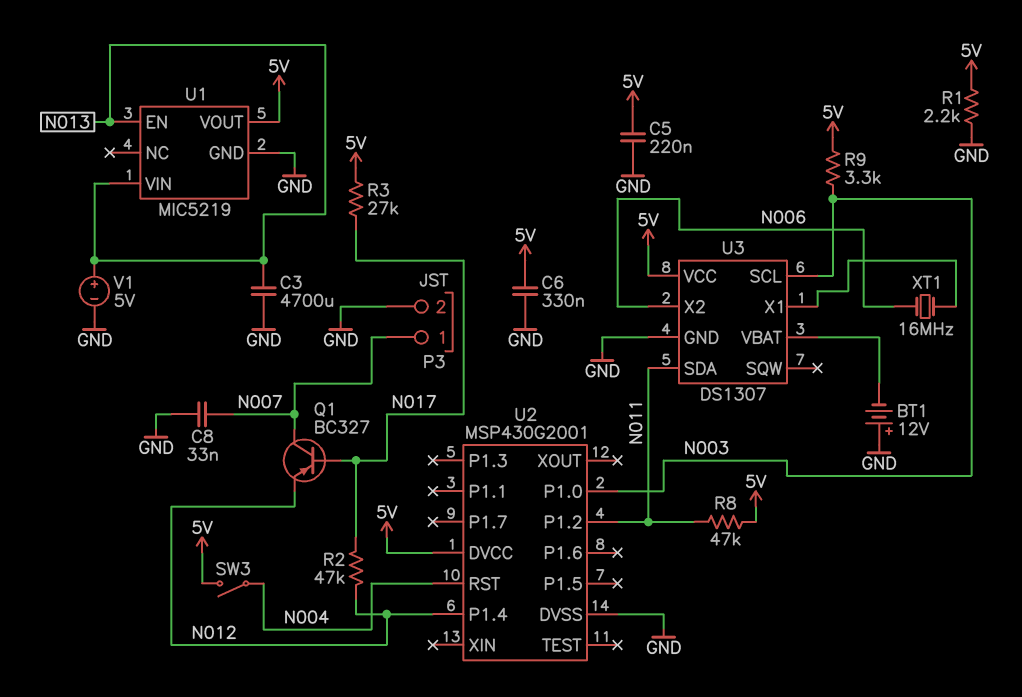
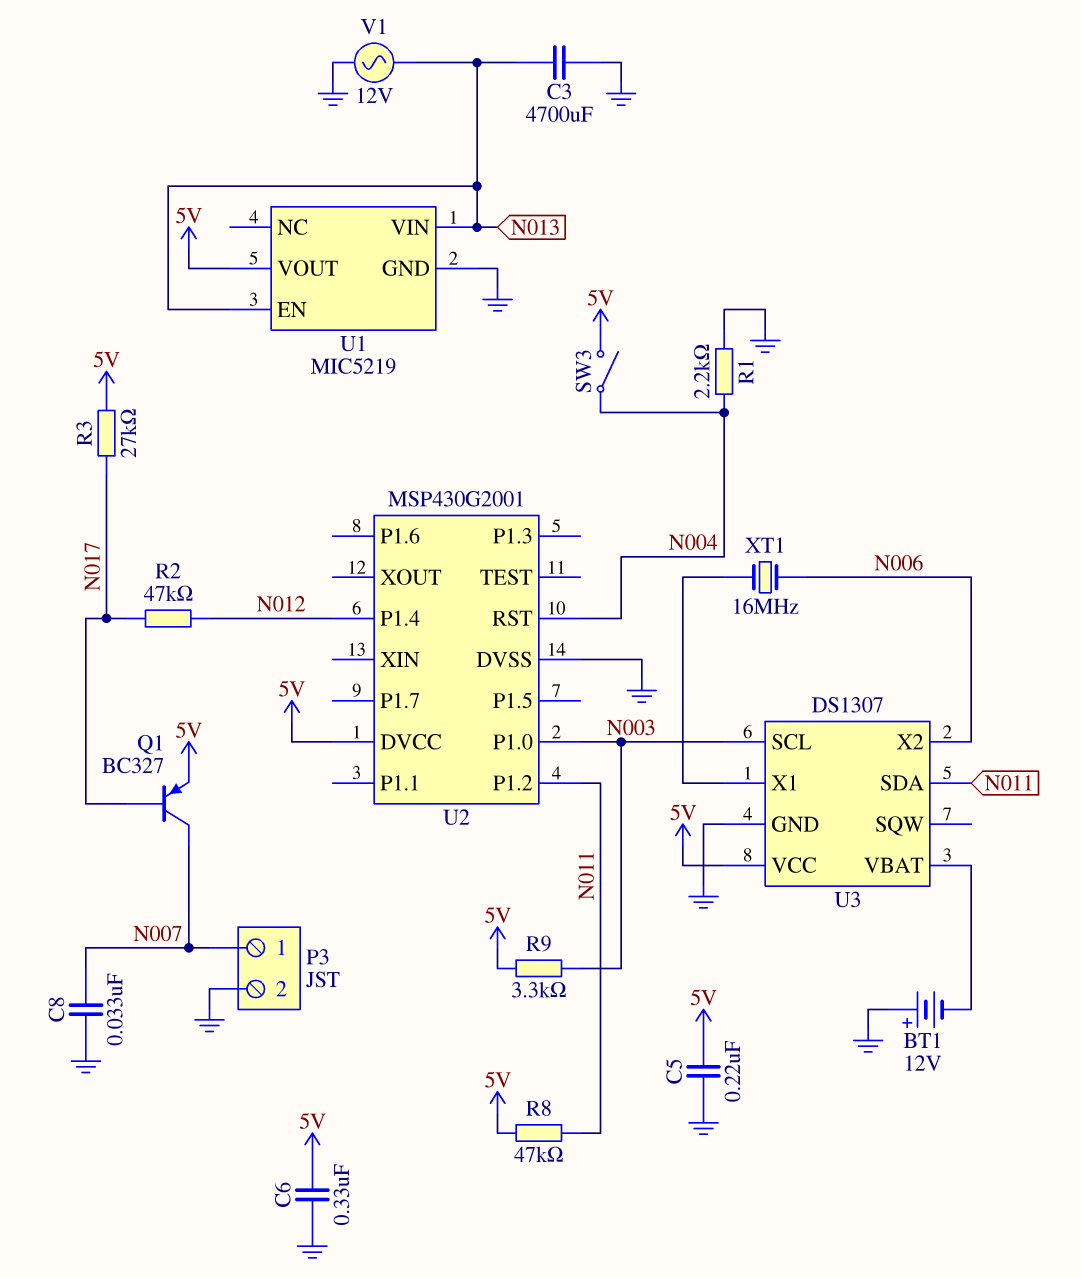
Q1: PNP BC327 (B N017, C N007, E N012) -> PNP BC327 (B N017, C N007, E 5V)
R1: 2.2k (5V, GND) -> 2.2k (GND, N004)
V1: 5V (plus N013, minus GND) -> AC 12V (GND, N013)

